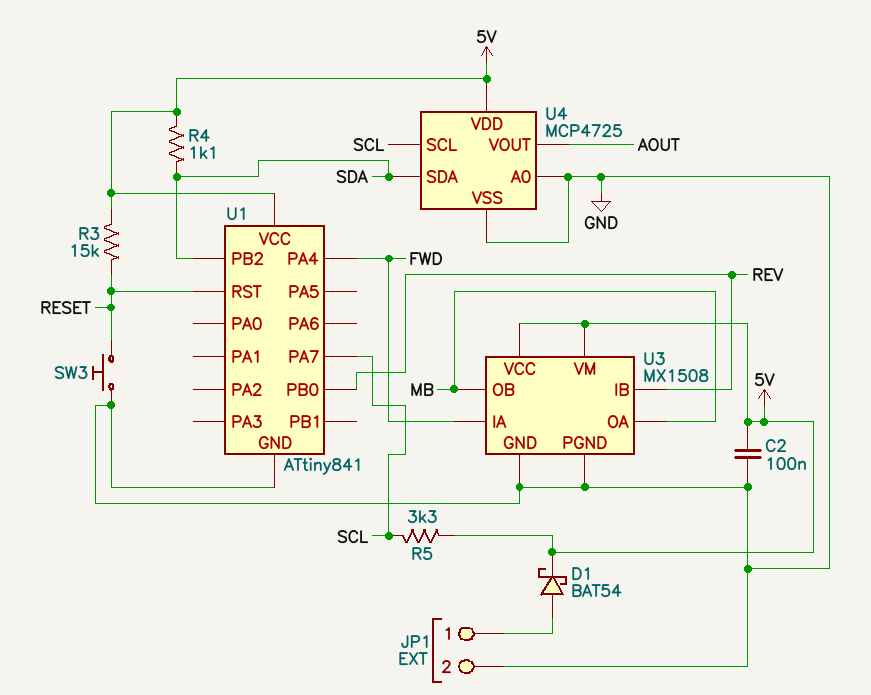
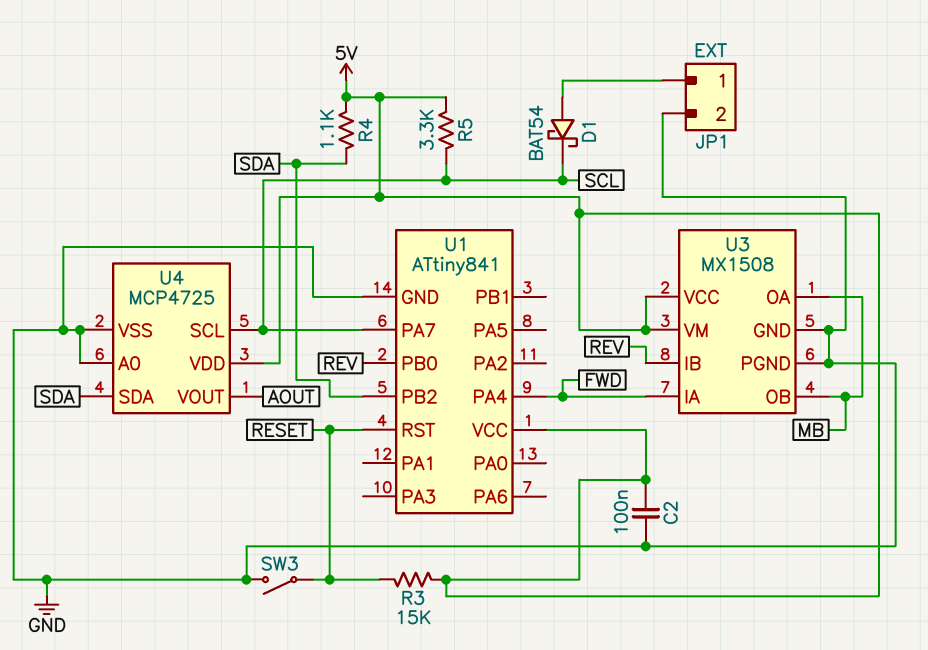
D1: schottky BAT54 (A JP1/1, K 5V) -> schottky BAT54 (A JP1/1, K SCL)
SW3: button (GND, RESET) -> switch (GND, RESET)

